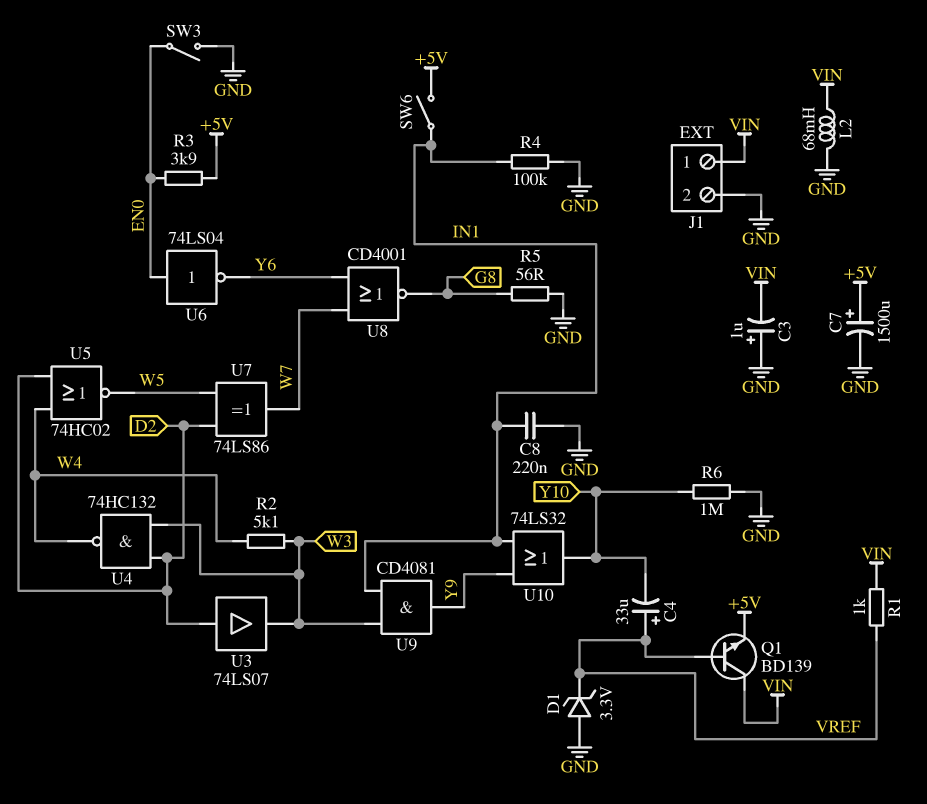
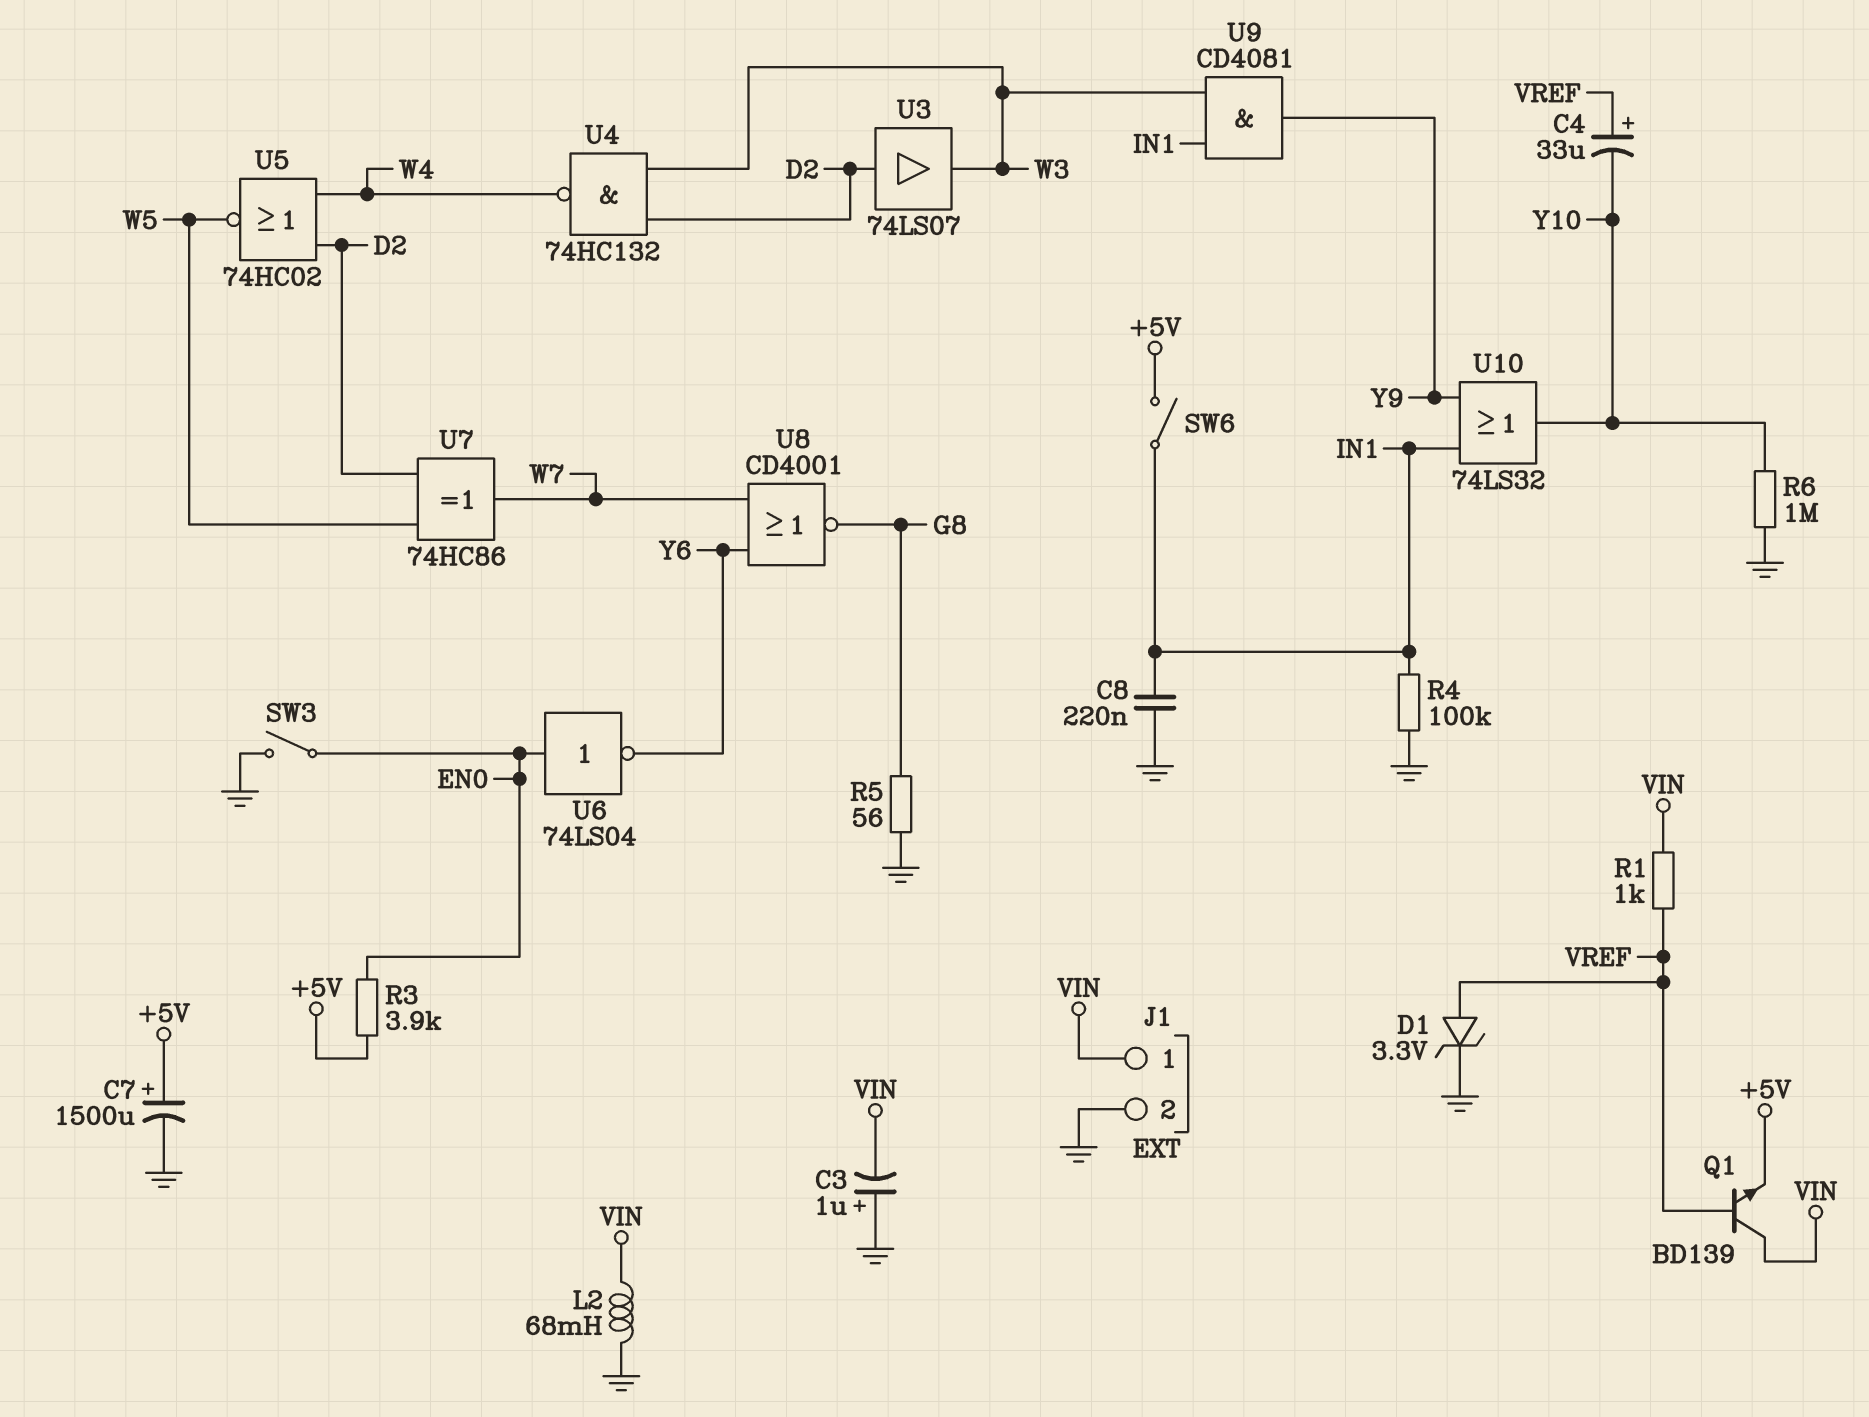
D1: zener 3.3V (A GND, K VREF) -> zener 3.3V (A VREF, K GND)
R2: 5.1k (W3, W4) -> none
U7: XOR 74LS86 (in D2, in W5, out W7) -> XOR 74HC86 (in D2, in W5, out W7)

